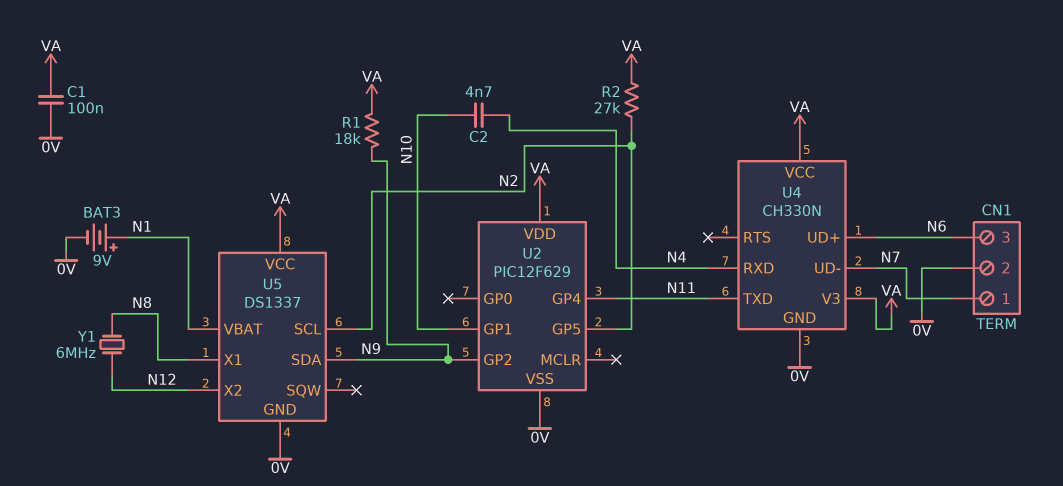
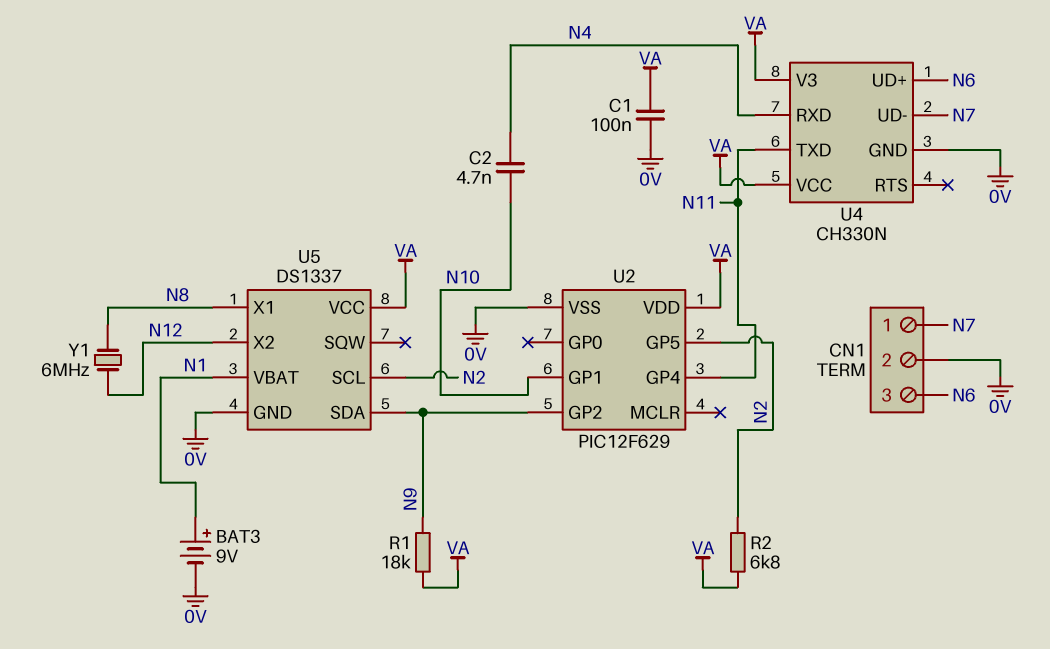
R2: 27k (N2, VA) -> 6.8k (N2, VA)

